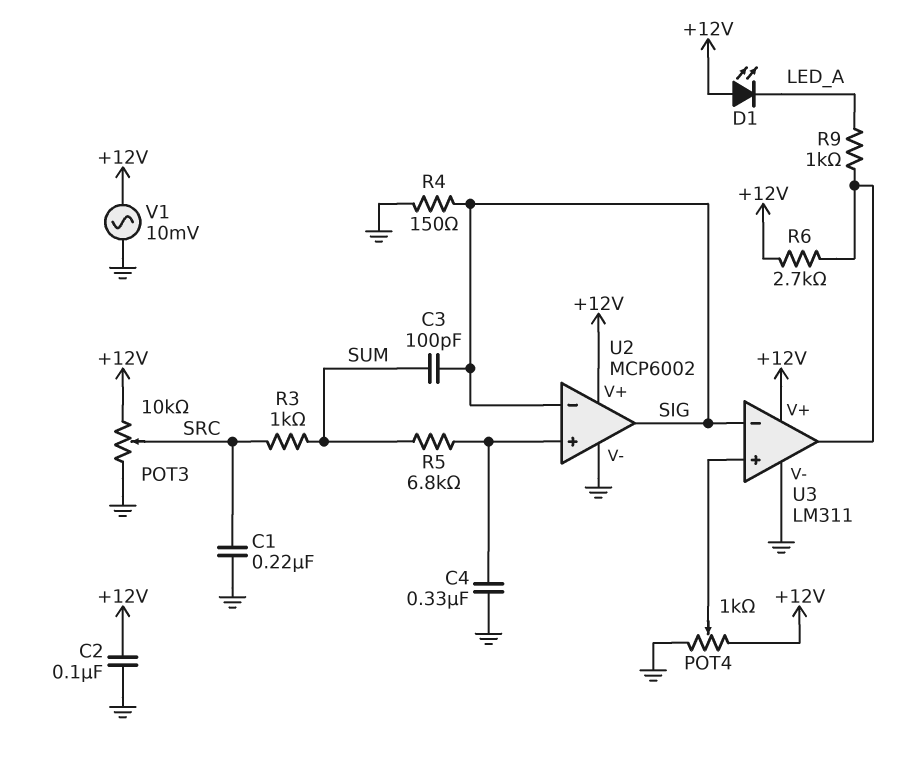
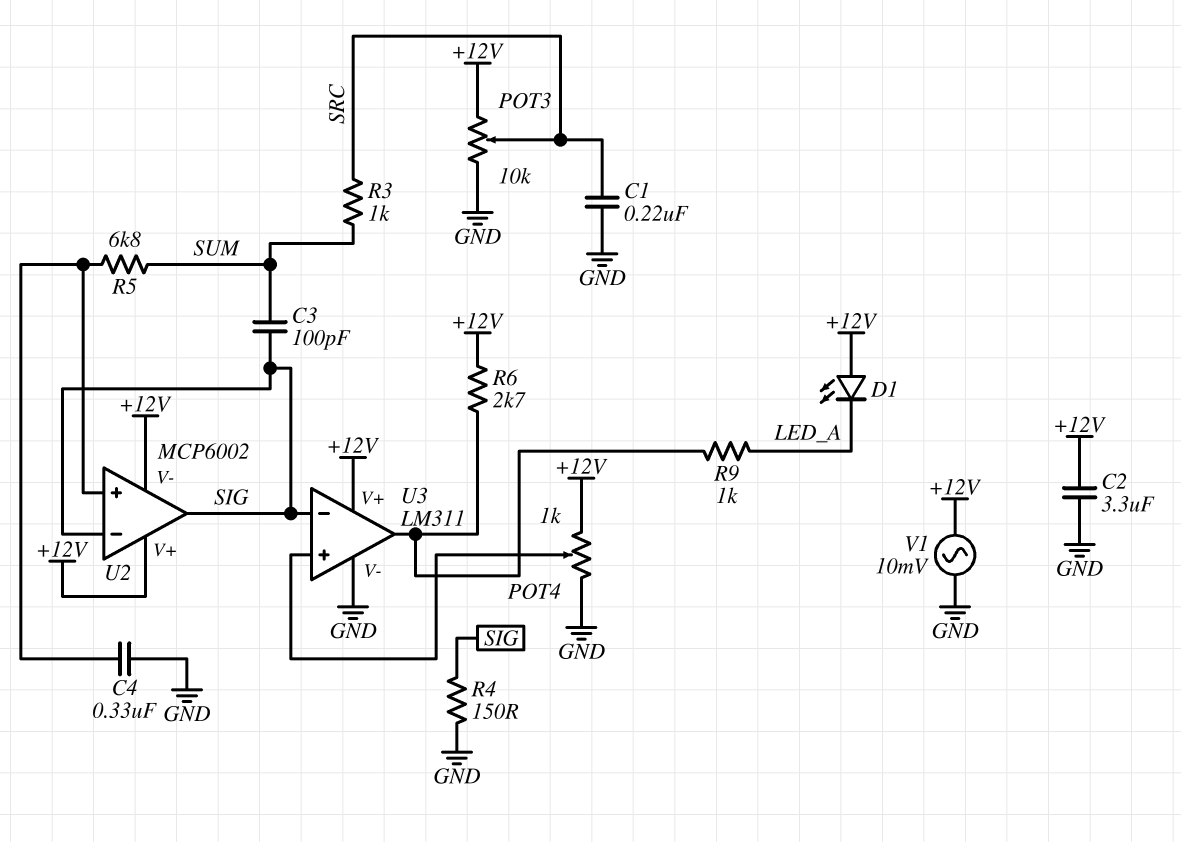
C2: 100nF (+12V, GND) -> 3.3uF (+12V, GND)
U2 pin V-: GND -> +12V

